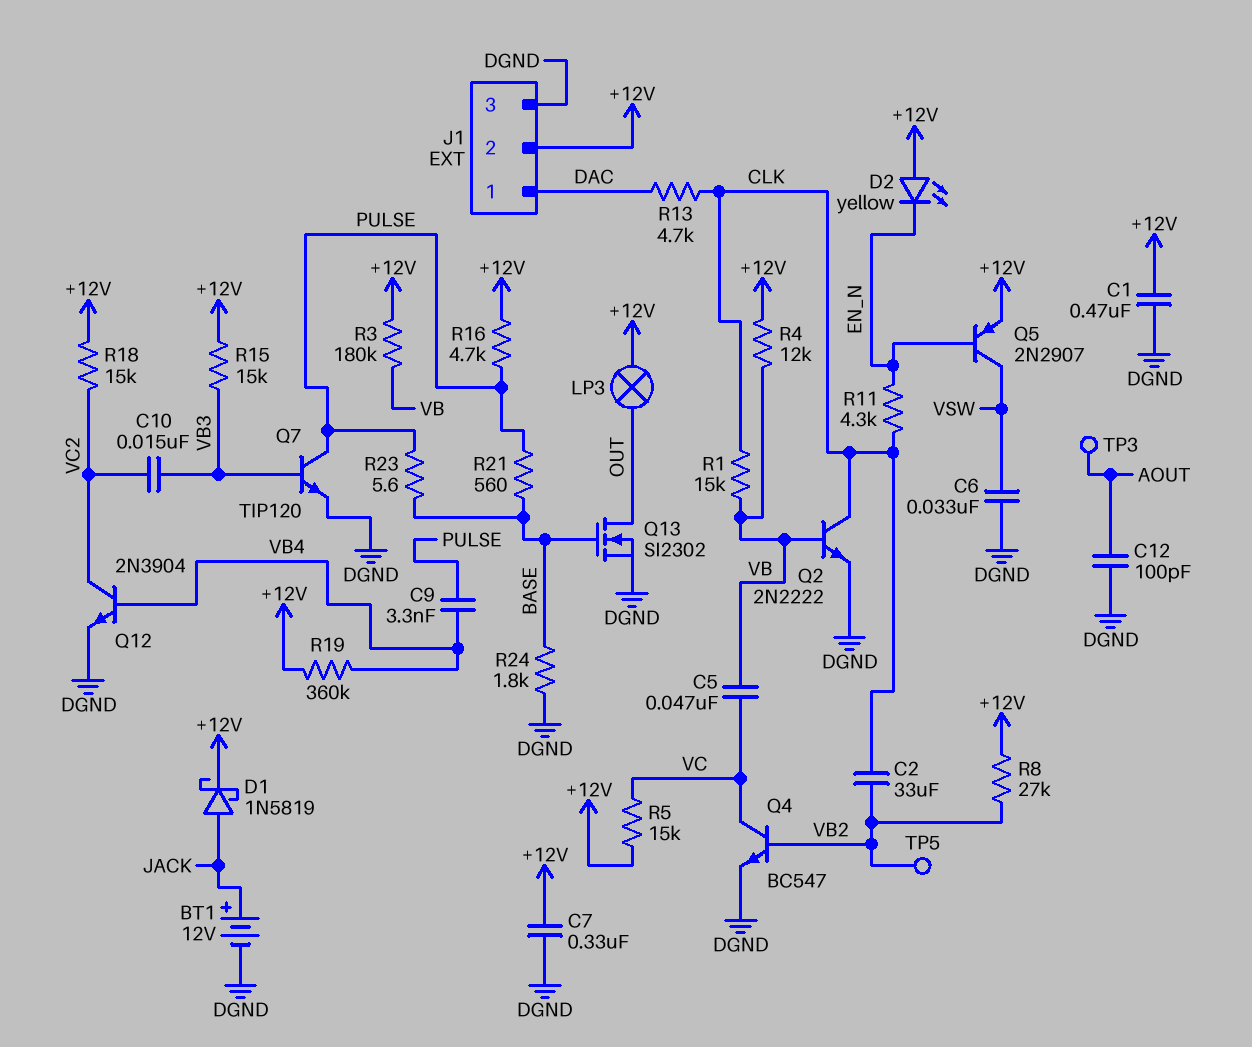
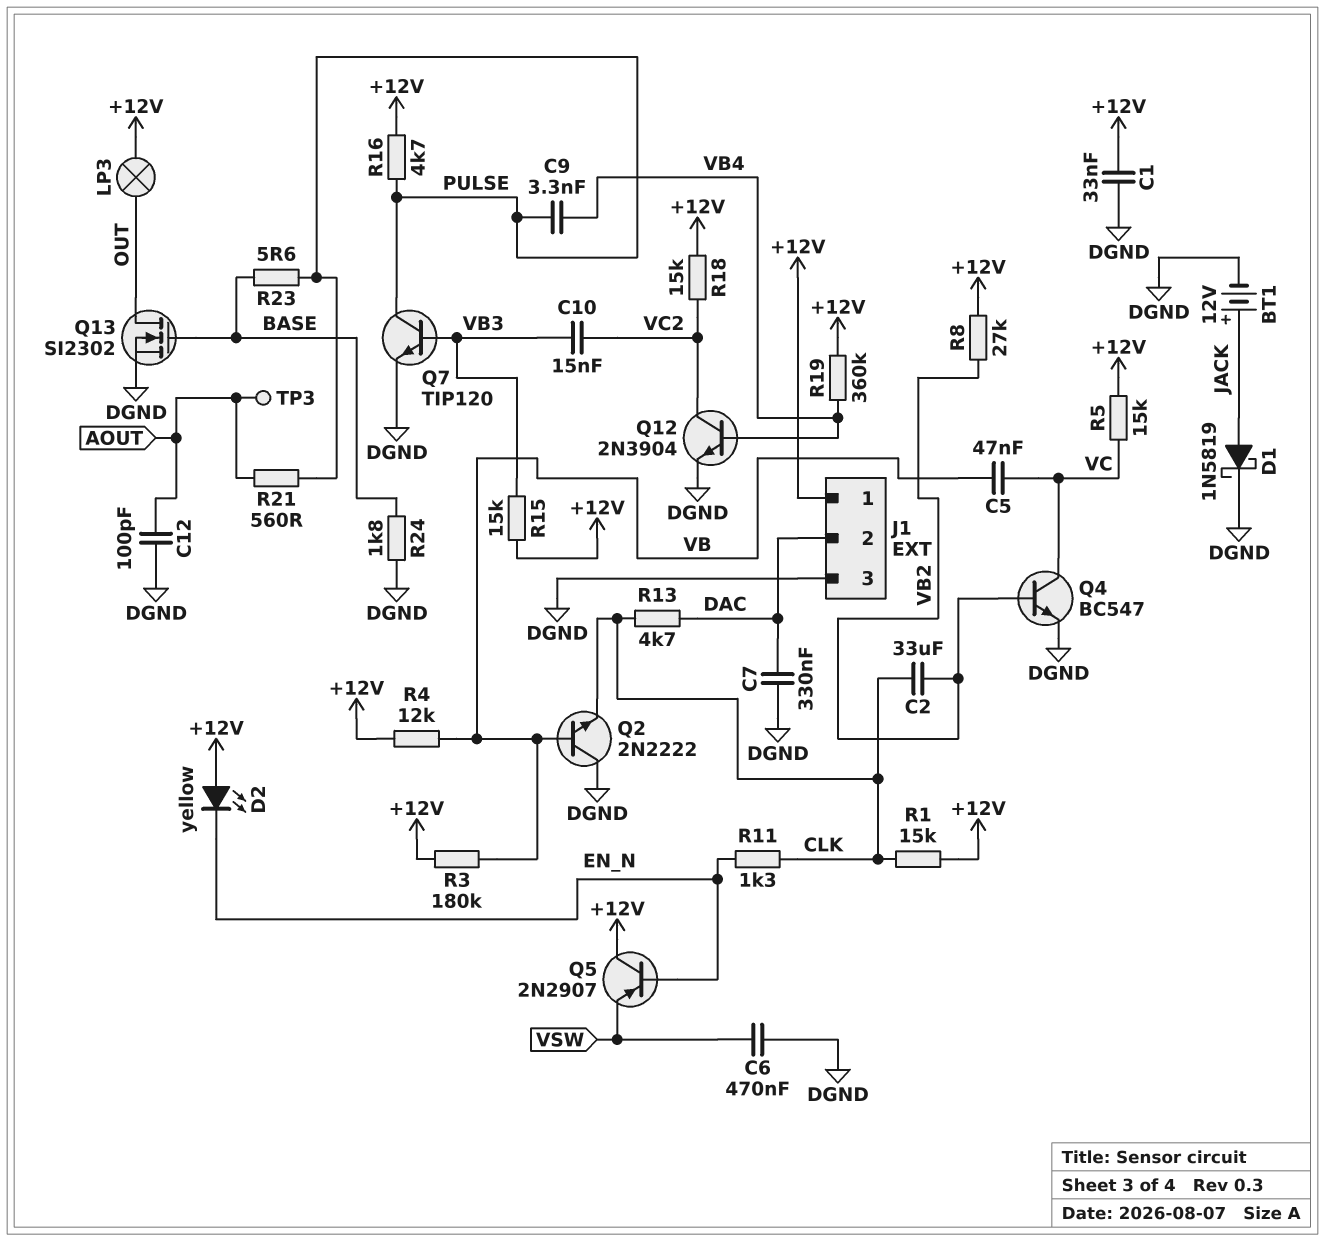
C1: 470nF (+12V, DGND) -> 33nF (+12V, DGND)
C6: 33nF (DGND, VSW) -> 470nF (DGND, VSW)
C7: 330nF (+12V, DGND) -> 330nF (DAC, DGND)
D1: schottky 1N5819 (A JACK, K +12V) -> schottky 1N5819 (A JACK, K DGND)
J1 pin 1: DAC -> +12V
J1 pin 2: +12V -> DAC
Q2: NPN 2N2222 (B VB, C CLK, E DGND) -> NPN 2N2222 (B VB, C DGND, E CLK)
Q5: PNP 2N2907 (B EN_N, C VSW, E +12V) -> PNP 2N2907 (B EN_N, C +12V, E VSW)
R1: 15k (CLK, VB) -> 15k (+12V, CLK)
R11: 4.3k (CLK, EN_N) -> 1.3k (CLK, EN_N)
R21: 560 (BASE, PULSE) -> 560 (AOUT, PULSE)
TP5: test point (VB2) -> none

